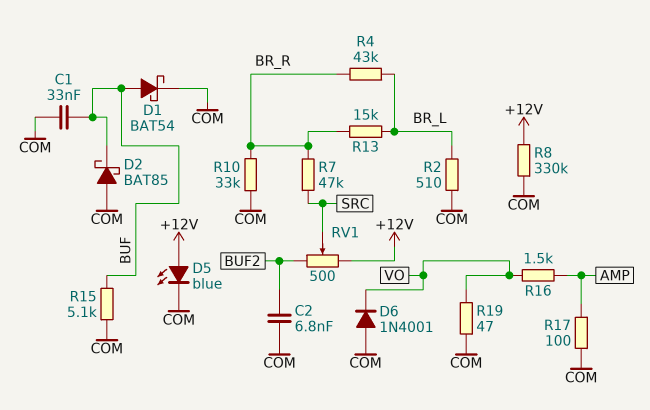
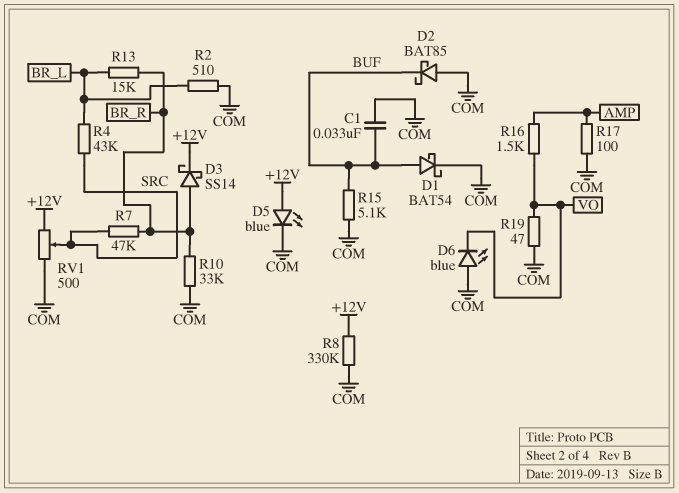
C2: 6.8nF (BUF2, COM) -> none
D3: none -> schottky SS14 (A BR_R, K +12V)
D6: diode 1N4001 (A COM, K VO) -> LED blue (A COM, K VO)
R4: 43k (BR_L, BR_R) -> 43k (BR_L, SRC)
RV1: 500 (+12V, BUF2, wiper SRC) -> 500 (+12V, COM, wiper SRC)

